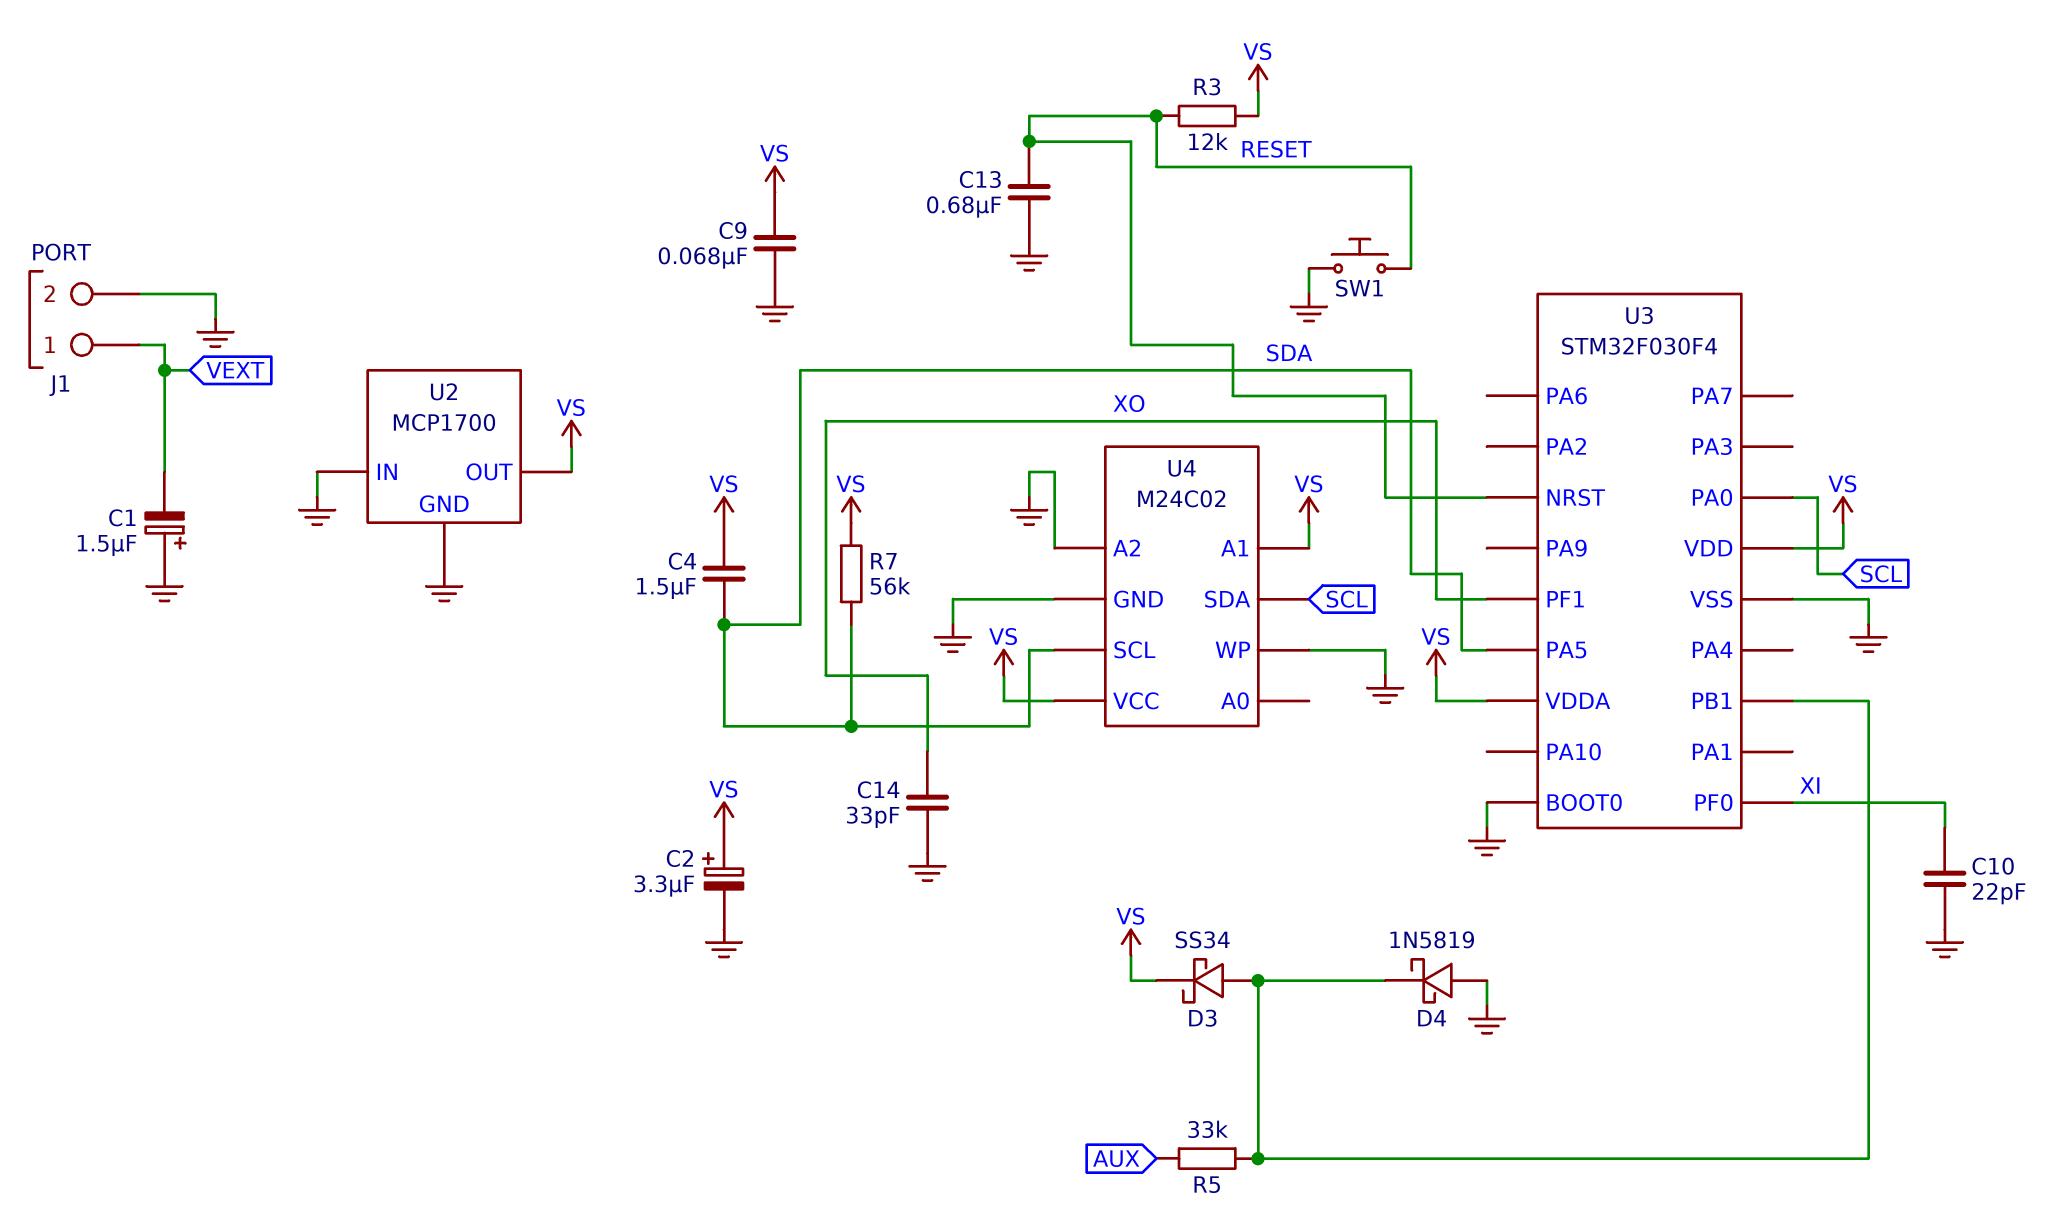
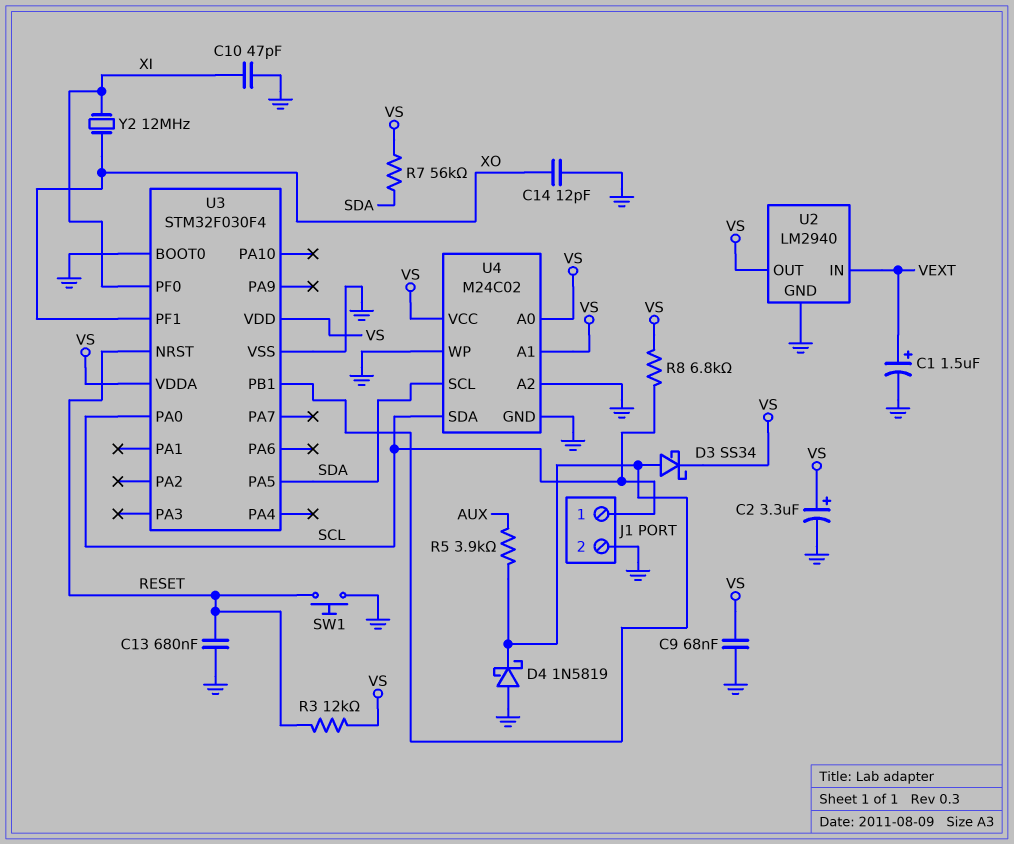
C1: 1.5uF (plus GND, minus VEXT) -> 1.5uF (plus VEXT, minus GND)
C4: 1.5uF (SDA, VS) -> none
C10: 22pF (GND, XI) -> 47pF (GND, XI)
C14: 33pF (GND, XO) -> 12pF (GND, XO)
J1 pin 1: VEXT -> SCL
R5: 33k (AUX, U3/PB1) -> 3.9k (AUX, U3/PB1)
R8: none -> 6.8k (SCL, VS)
U2: MCP1700 -> LM2940
U2 pin IN: GND -> VEXT
U4 pin A0: none -> VS
Y2: none -> 12MHz (XI, XO)

